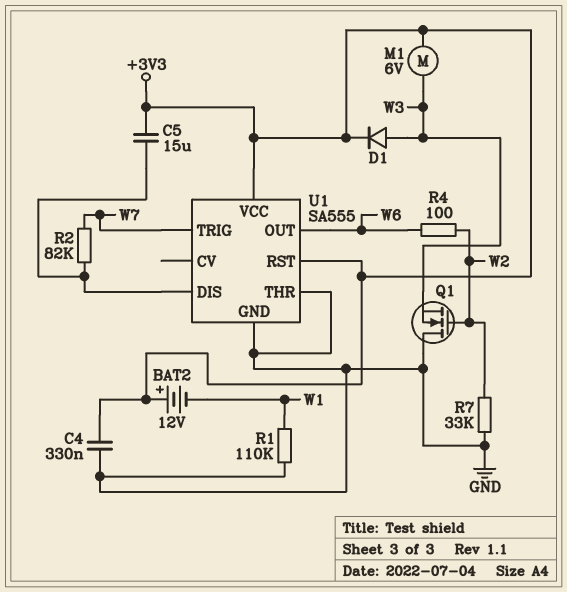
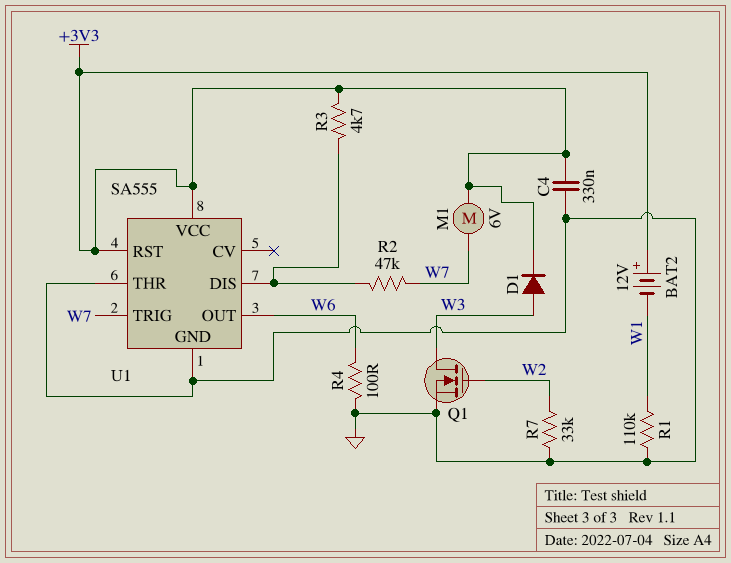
C5: 15uF (+3V3, U1/DIS) -> none
M1: motor 6V (+3V3, W3) -> motor 6V (+3V3, W7)
Q1: NMOS (G W2, D GND, S W3) -> NMOS (G W2, D W3, S GND)
R2: 82k (U1/DIS, W7) -> 47k (U1/DIS, W7)
R3: none -> 4.7k (+3V3, U1/DIS)
R4: 100 (W2, W6) -> 100 (GND, W6)

